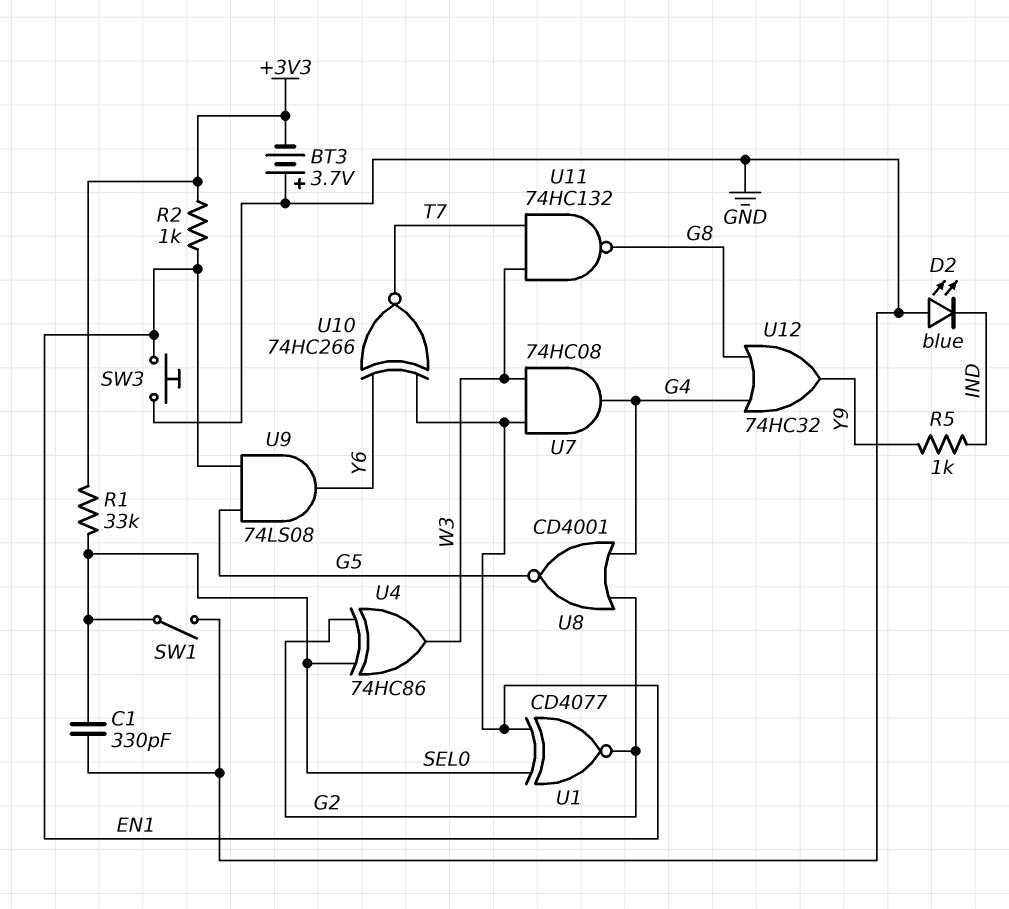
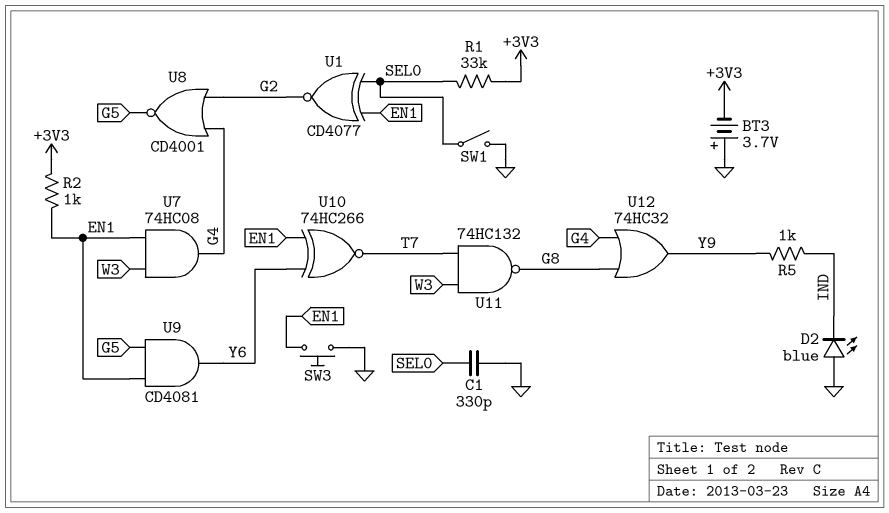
U4: XOR 74HC86 (in G2, in SEL0, out W3) -> none
U9: AND 74LS08 (in EN1, in G5, out Y6) -> AND CD4081 (in EN1, in G5, out Y6)

